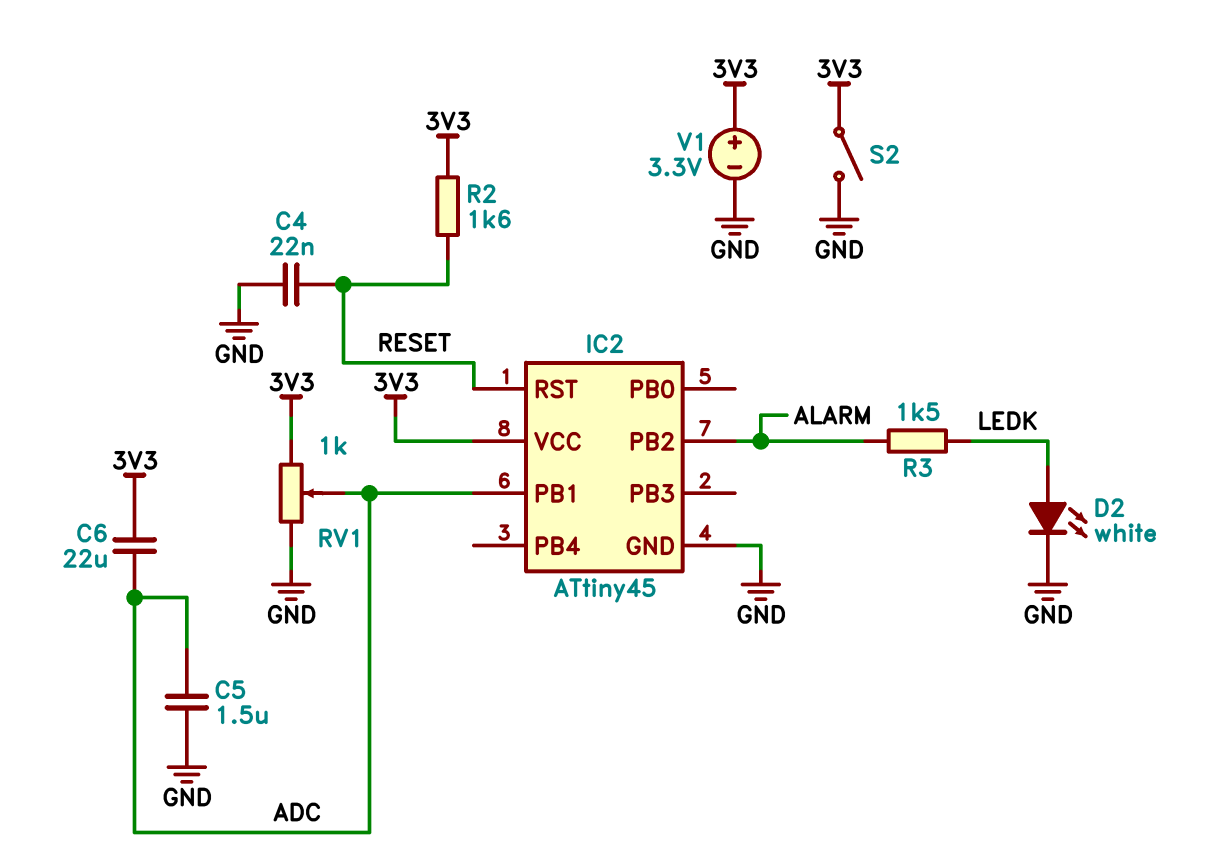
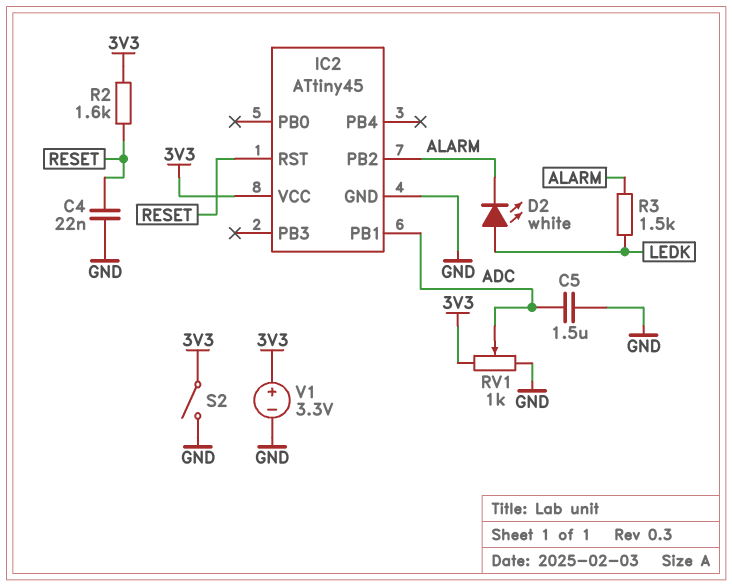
C6: 22uF (3V3, ADC) -> none
D2: LED white (A LEDK, K GND) -> LED white (A LEDK, K ALARM)

